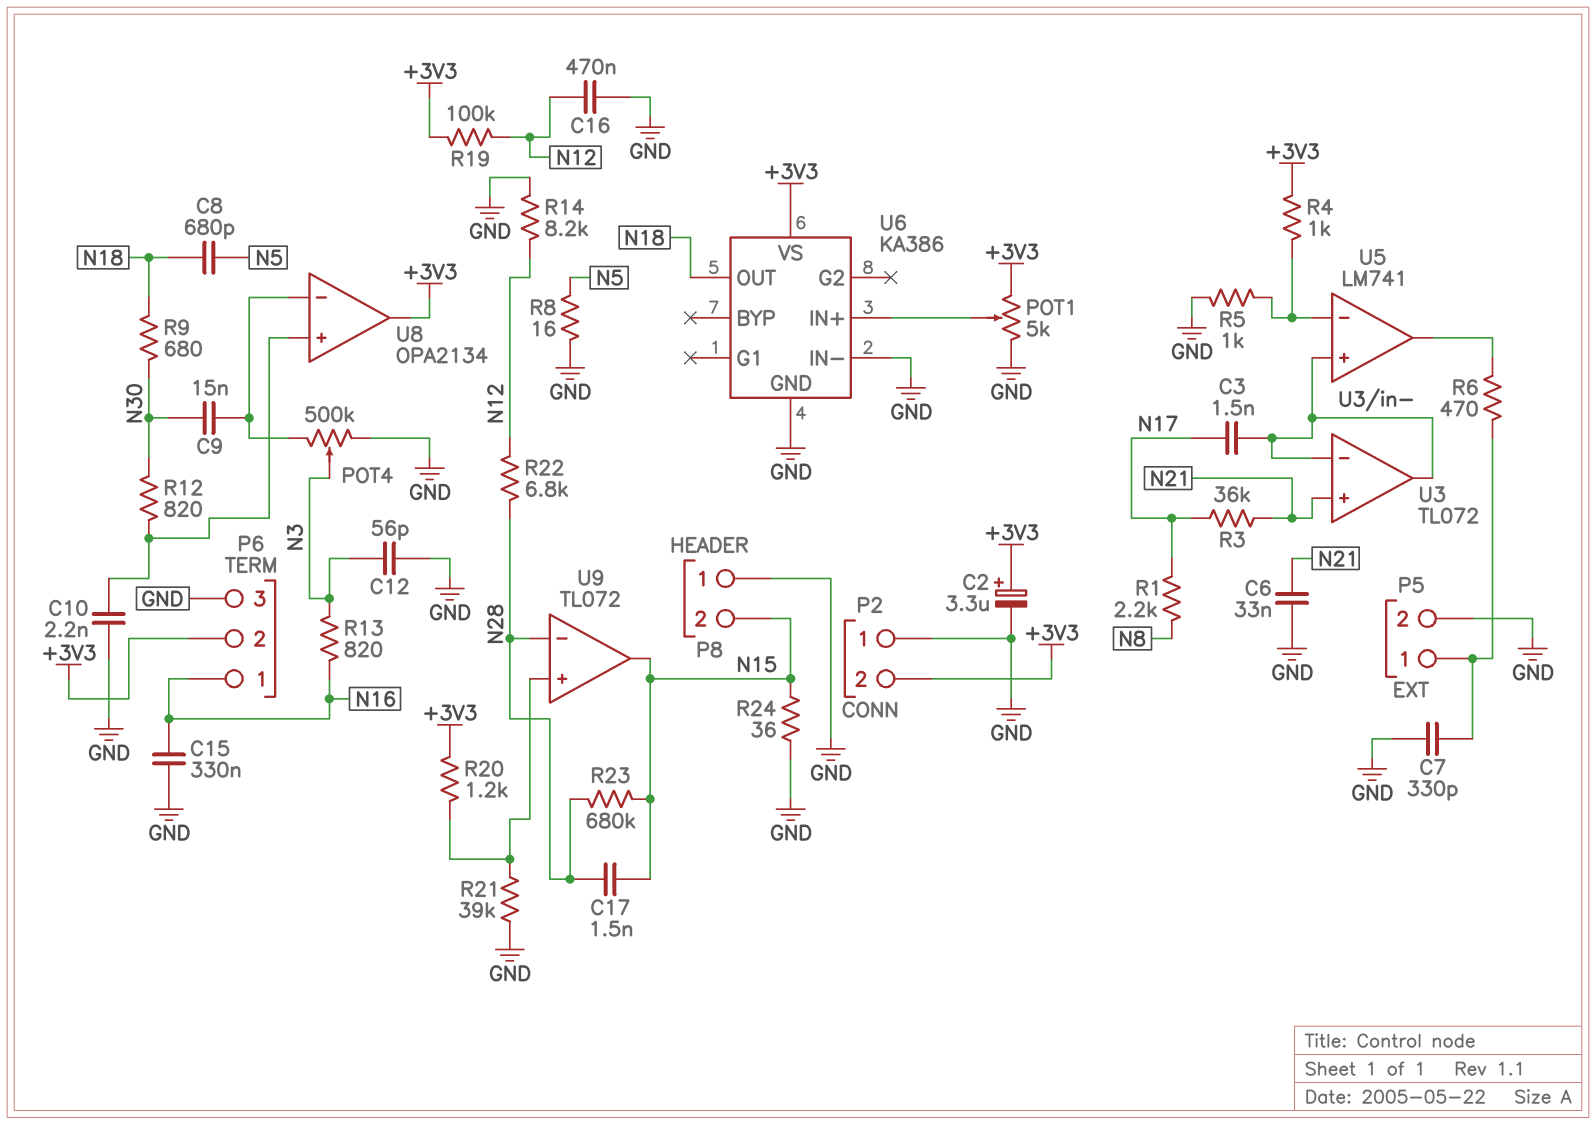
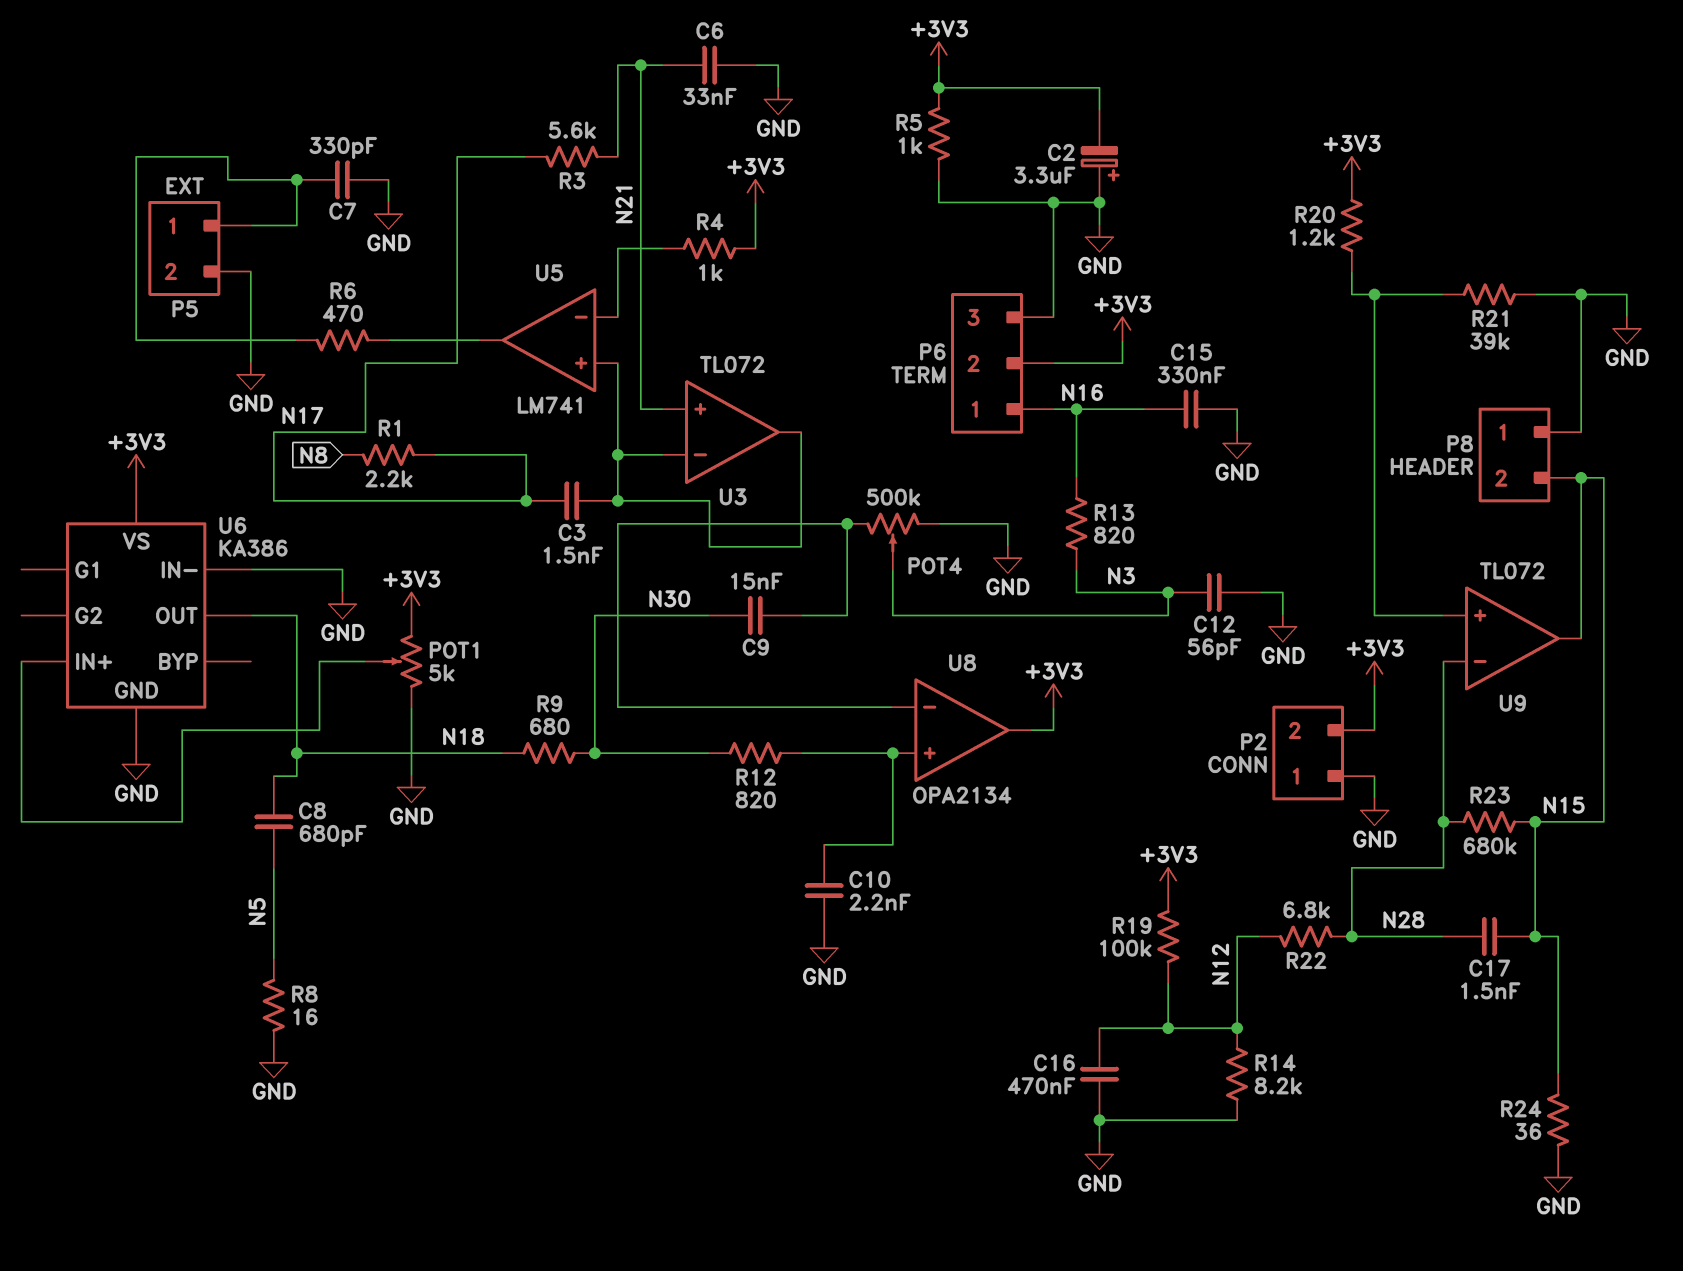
C2: 3.3uF (plus +3V3, minus GND) -> 3.3uF (plus GND, minus +3V3)
R3: 36k (N17, N21) -> 5.6k (N17, N21)
R5: 1k (GND, U5/in-) -> 1k (+3V3, GND)

